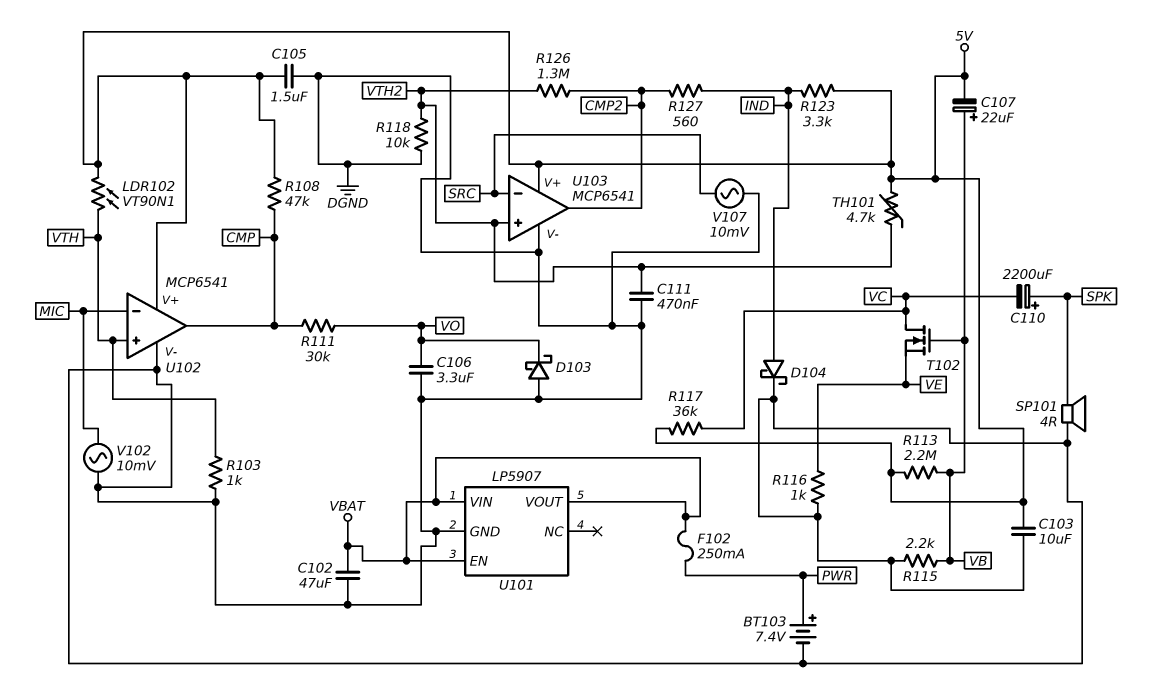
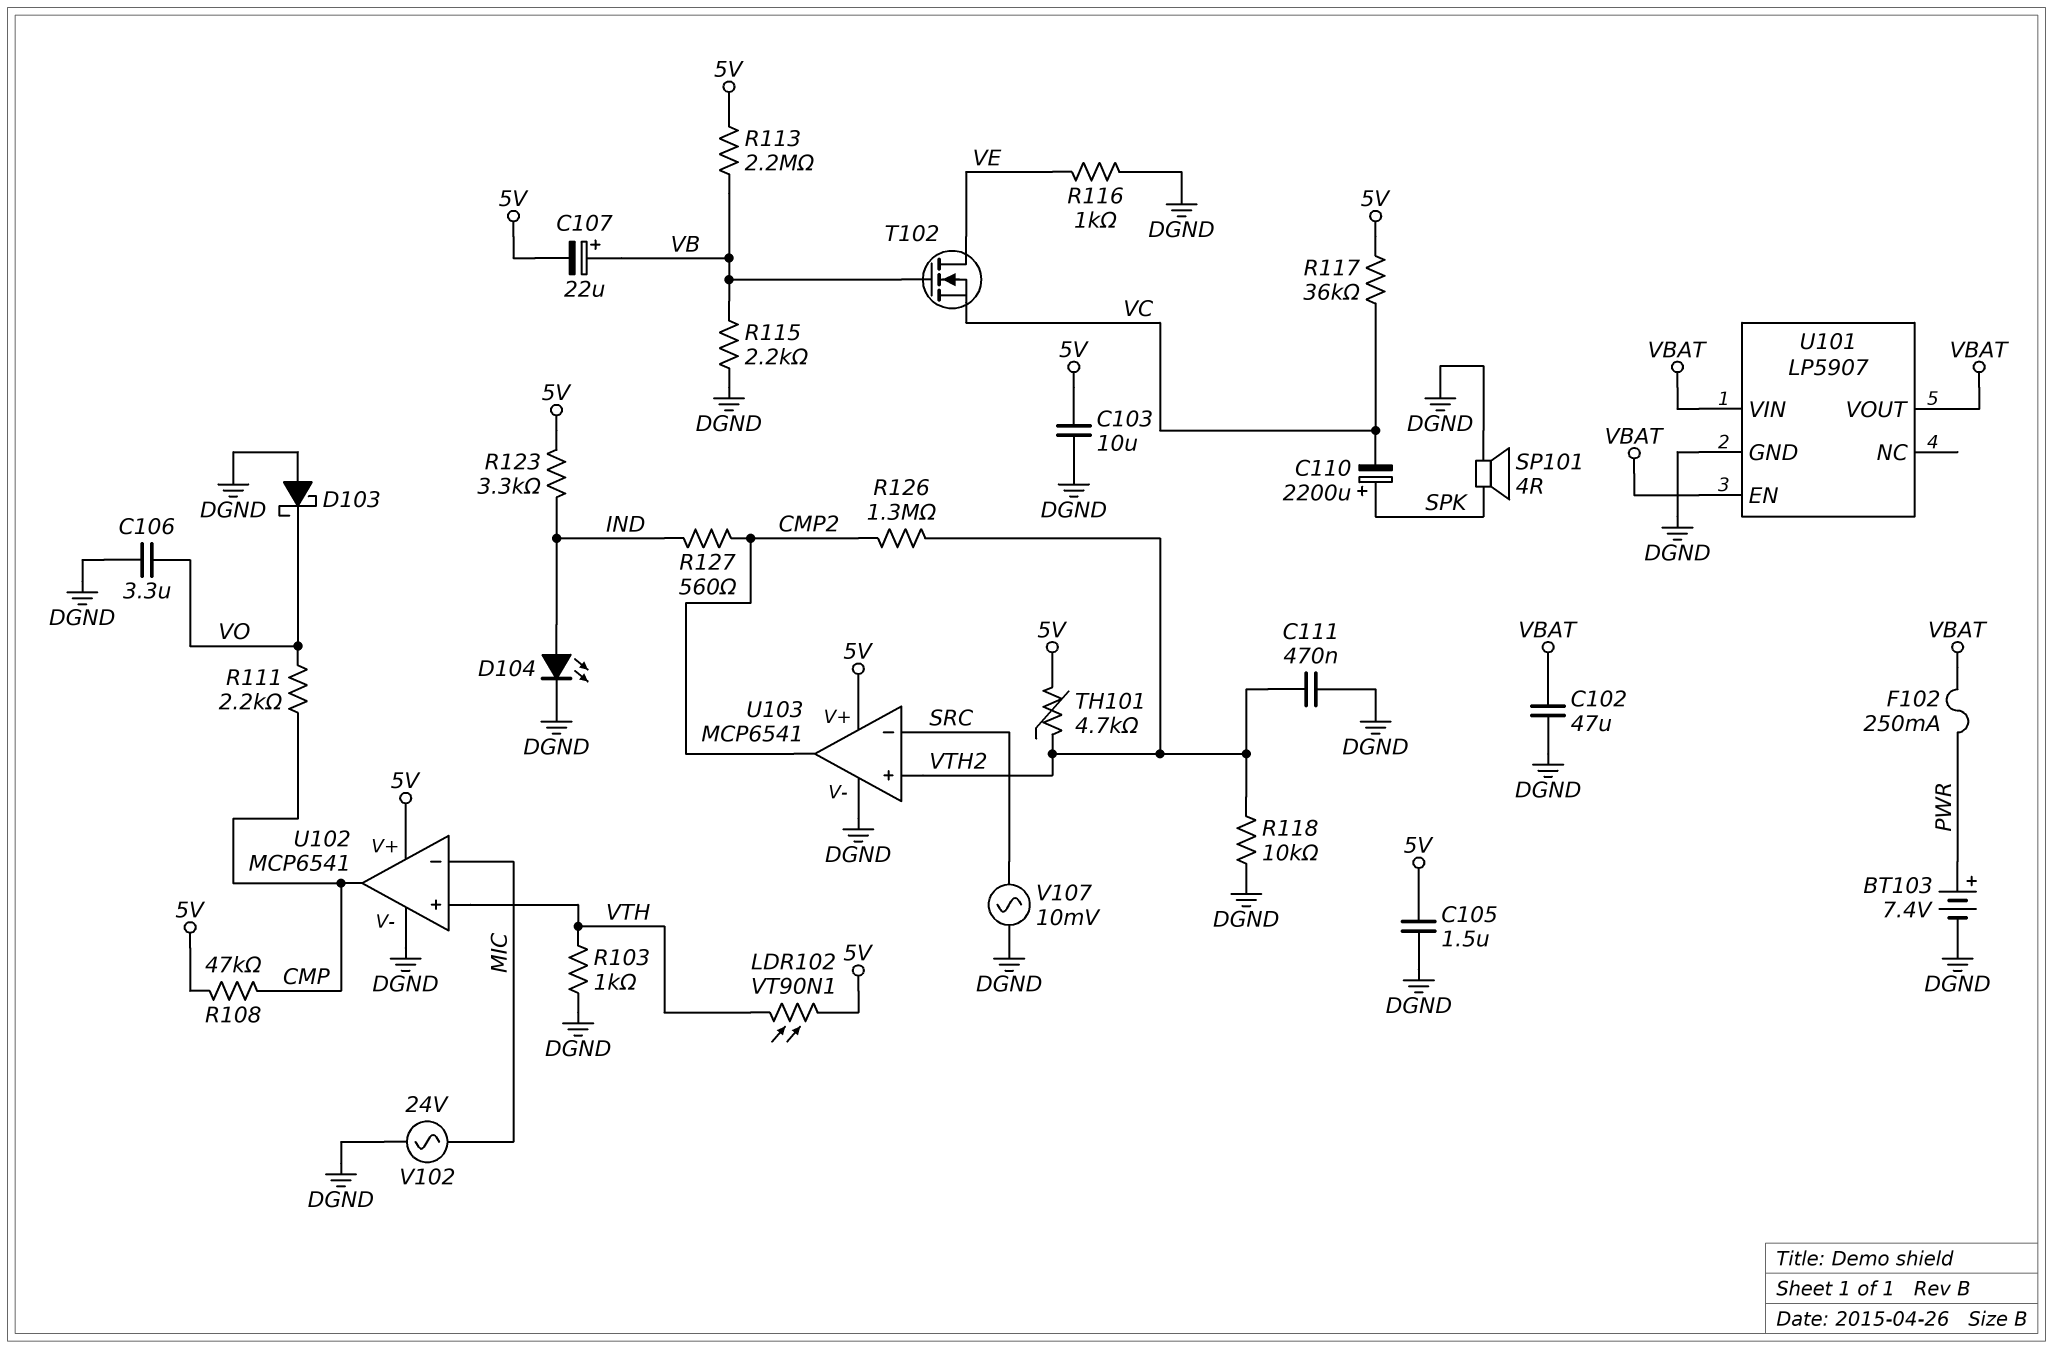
D104: schottky (A IND, K DGND) -> LED (A IND, K DGND)
R111: 30k (CMP, VO) -> 2.2k (CMP, VO)
T102: NMOS (G VB, D VC, S VE) -> NMOS (G VB, D VE, S VC)
V102: AC 10mV (DGND, MIC) -> AC 24V (DGND, MIC)

